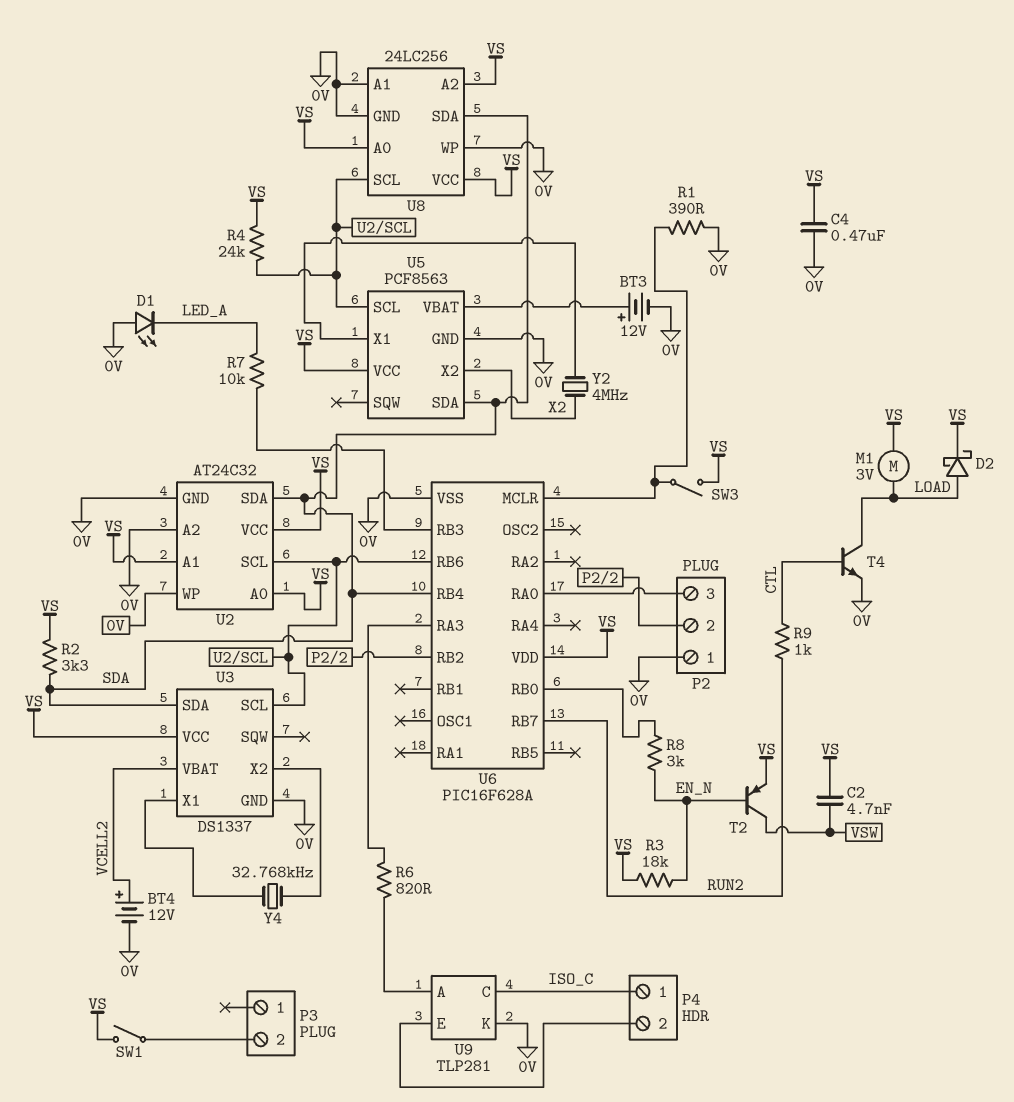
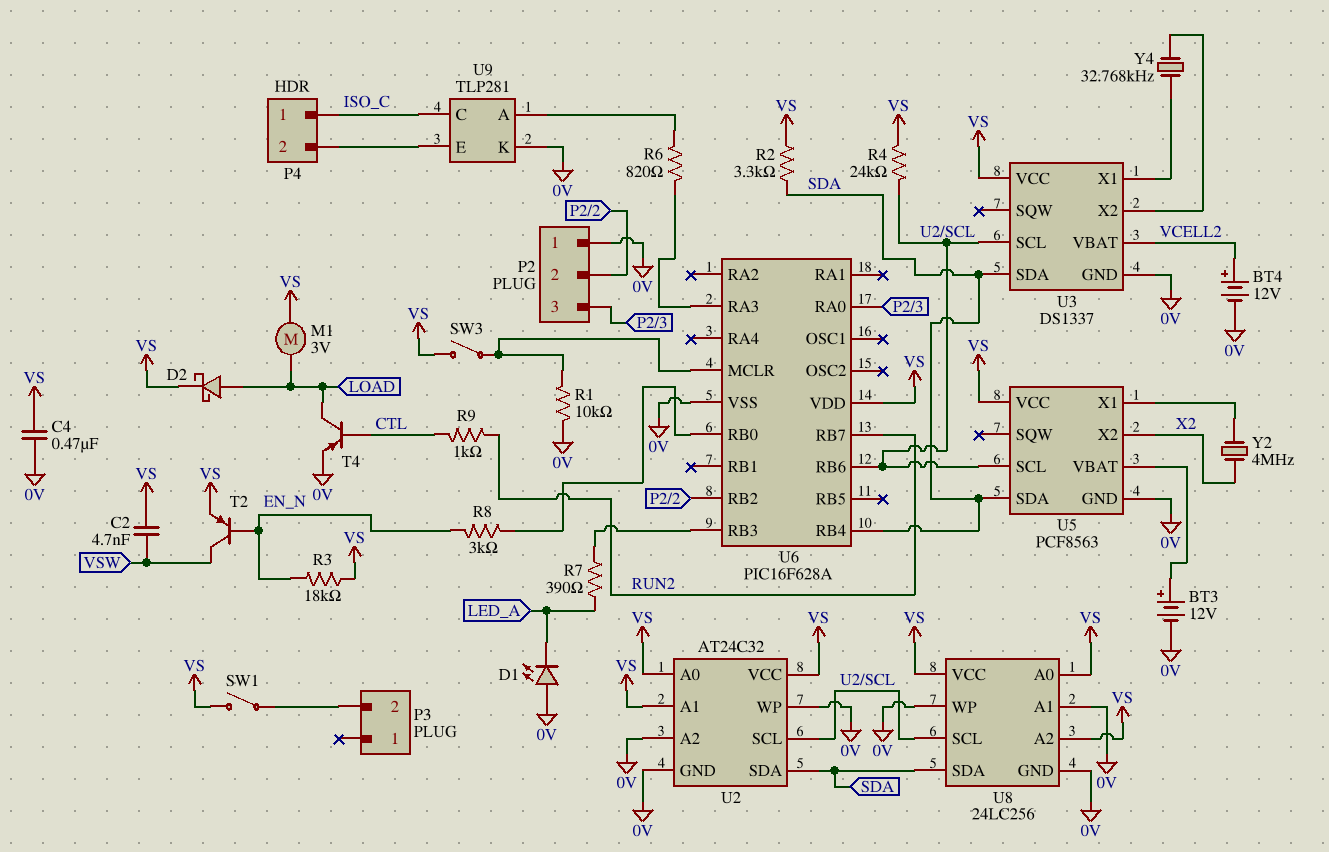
R1: 390 (0V, U6/MCLR) -> 10k (0V, U6/MCLR)
R7: 10k (LED_A, U6/RB3) -> 390 (LED_A, U6/RB3)
T4: NPN (B CTL, C LOAD, E 0V) -> PNP (B CTL, C LOAD, E 0V)

